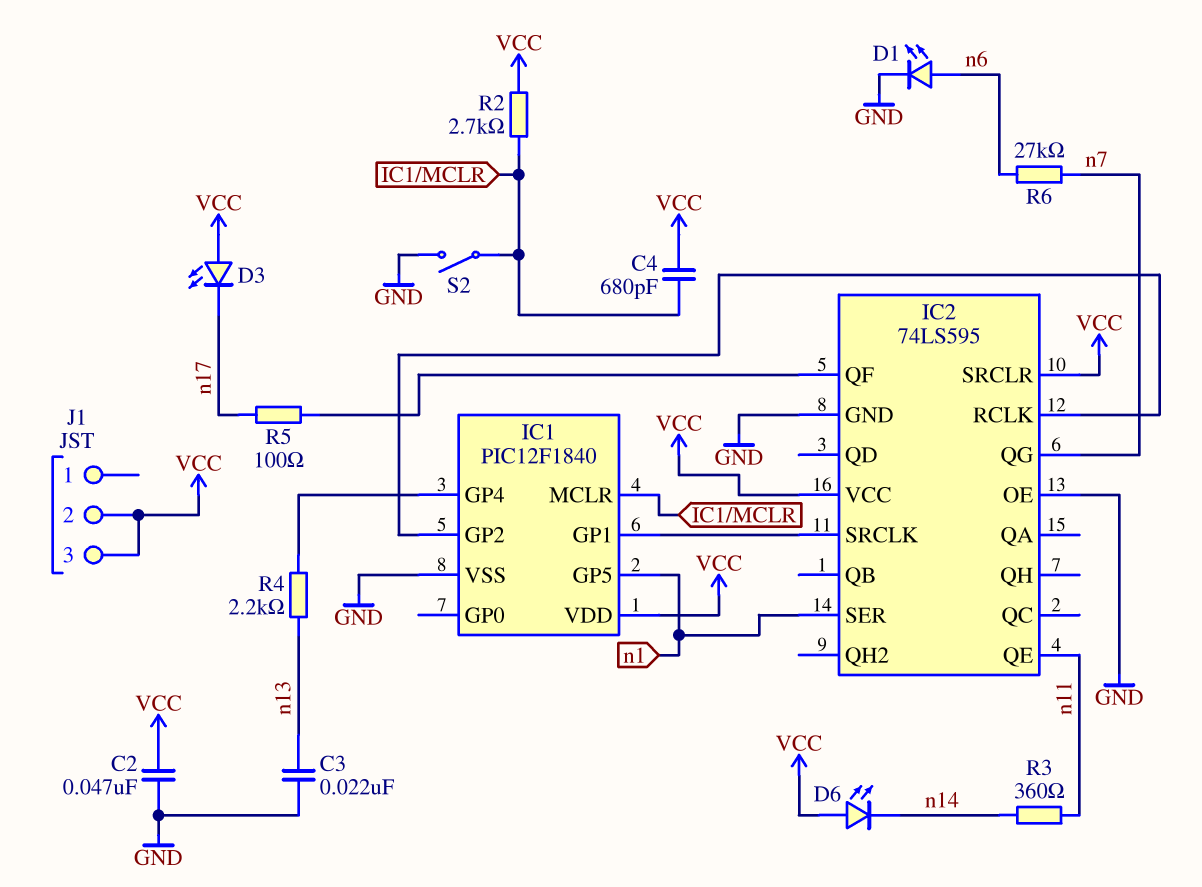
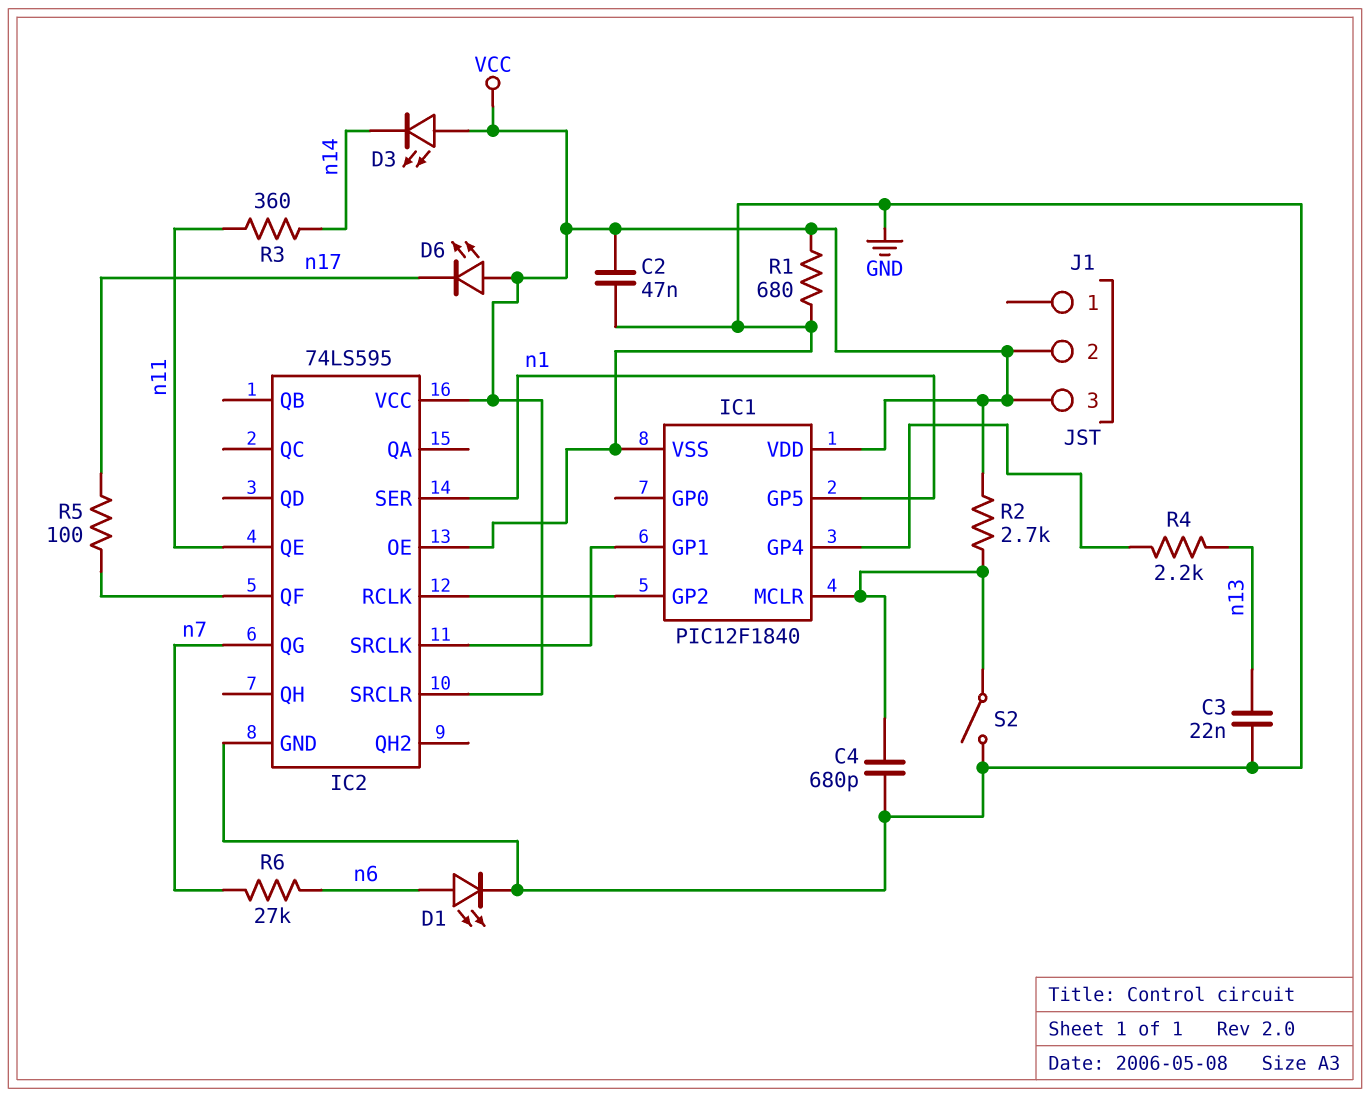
C4: 680pF (IC1/MCLR, VCC) -> 680pF (GND, IC1/MCLR)
D3: LED (A VCC, K n17) -> LED (A VCC, K n14)
D6: LED (A VCC, K n14) -> LED (A VCC, K n17)
R1: none -> 680 (GND, VCC)

